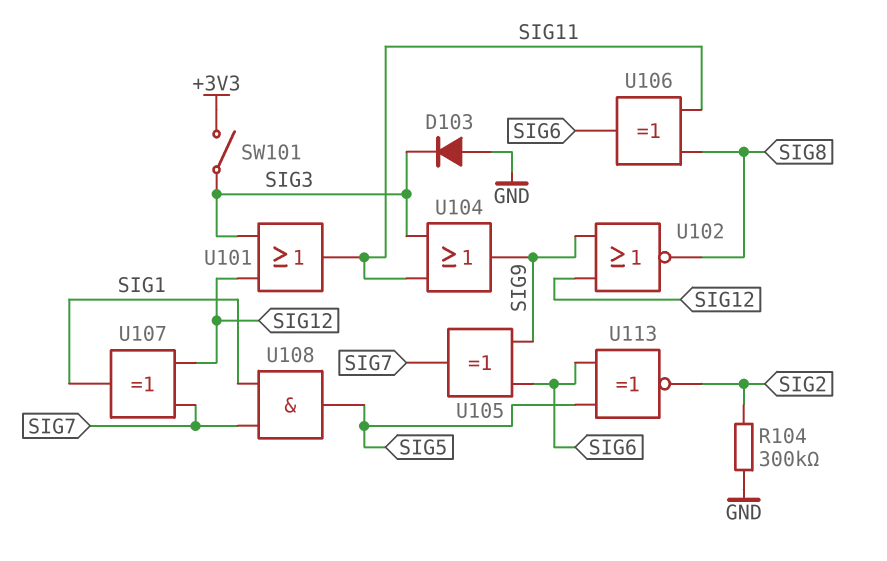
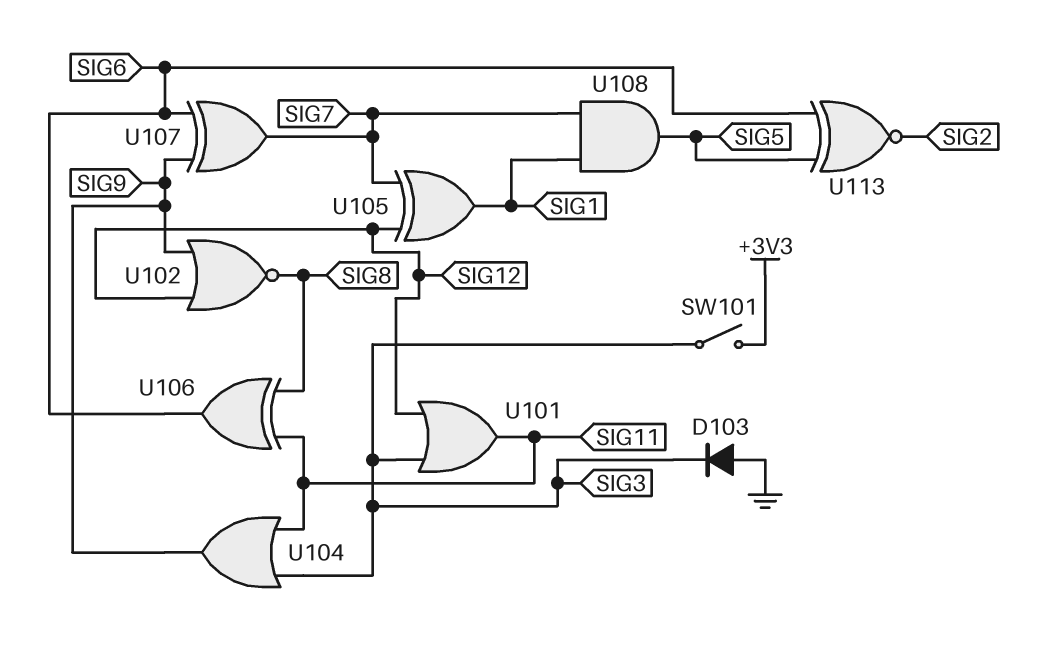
R104: 300k (GND, SIG2) -> none
U105: XOR (in SIG6, in SIG9, out SIG7) -> XOR (in SIG7, in SIG12, out SIG1)
U107: XOR (in SIG7, in SIG12, out SIG1) -> XOR (in SIG6, in SIG9, out SIG7)

